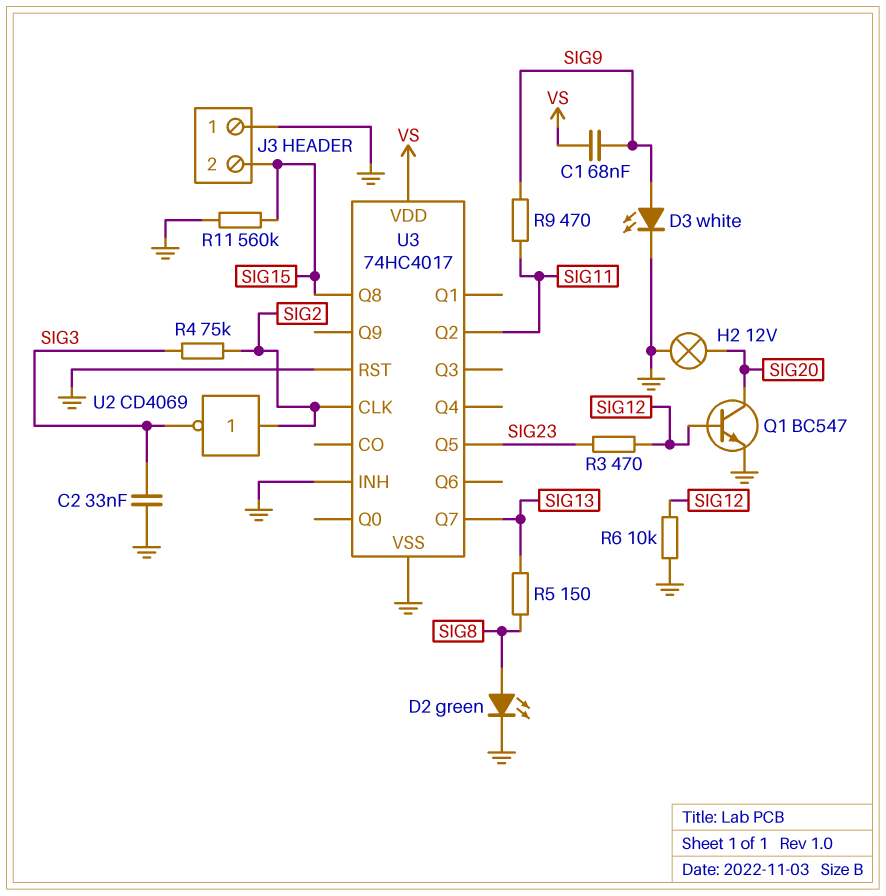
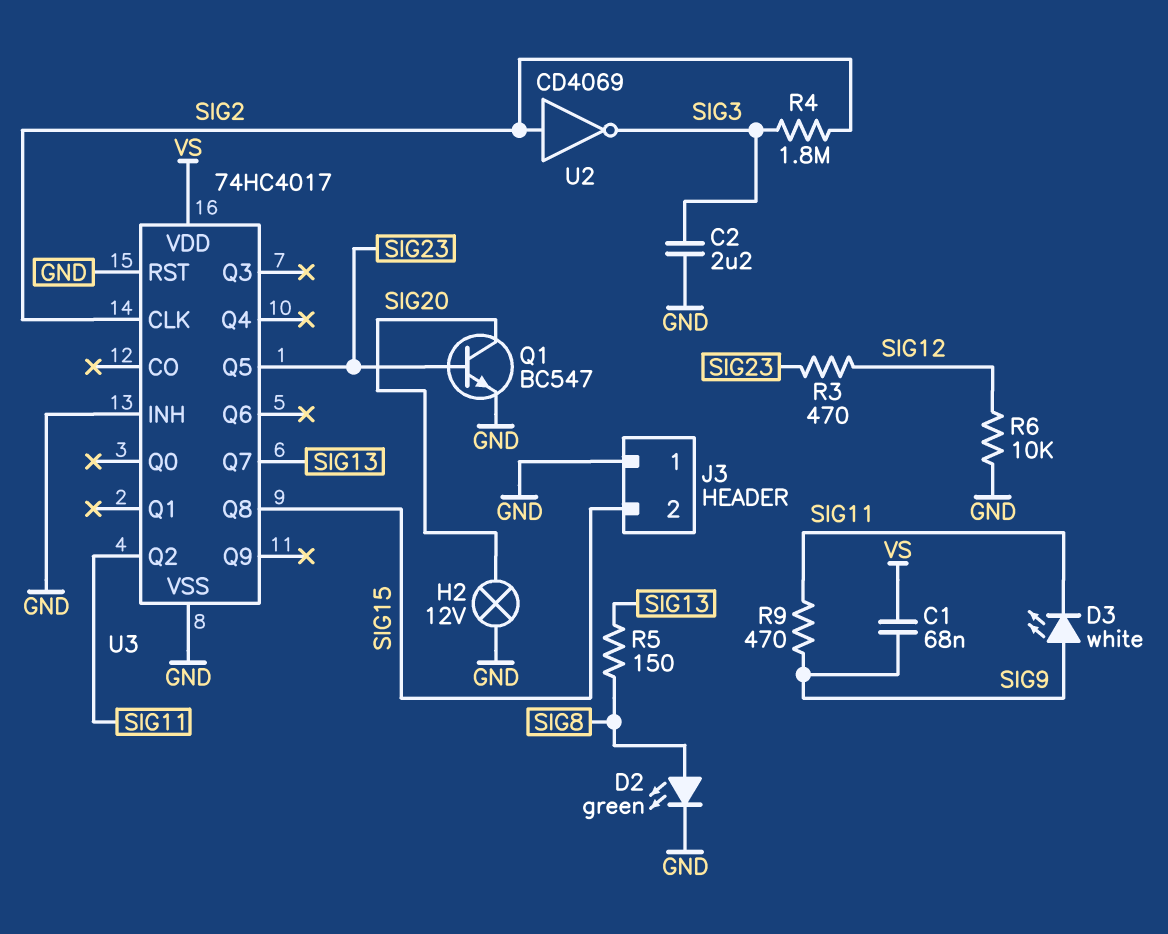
C2: 33nF (GND, SIG3) -> 2.2uF (GND, SIG3)
D3: LED white (A SIG9, K GND) -> LED white (A SIG9, K SIG11)
Q1: NPN BC547 (B SIG12, C SIG20, E GND) -> NPN BC547 (B SIG23, C SIG20, E GND)
R4: 75k (SIG2, SIG3) -> 1.8M (SIG2, SIG3)
R11: 560k (GND, SIG15) -> none

